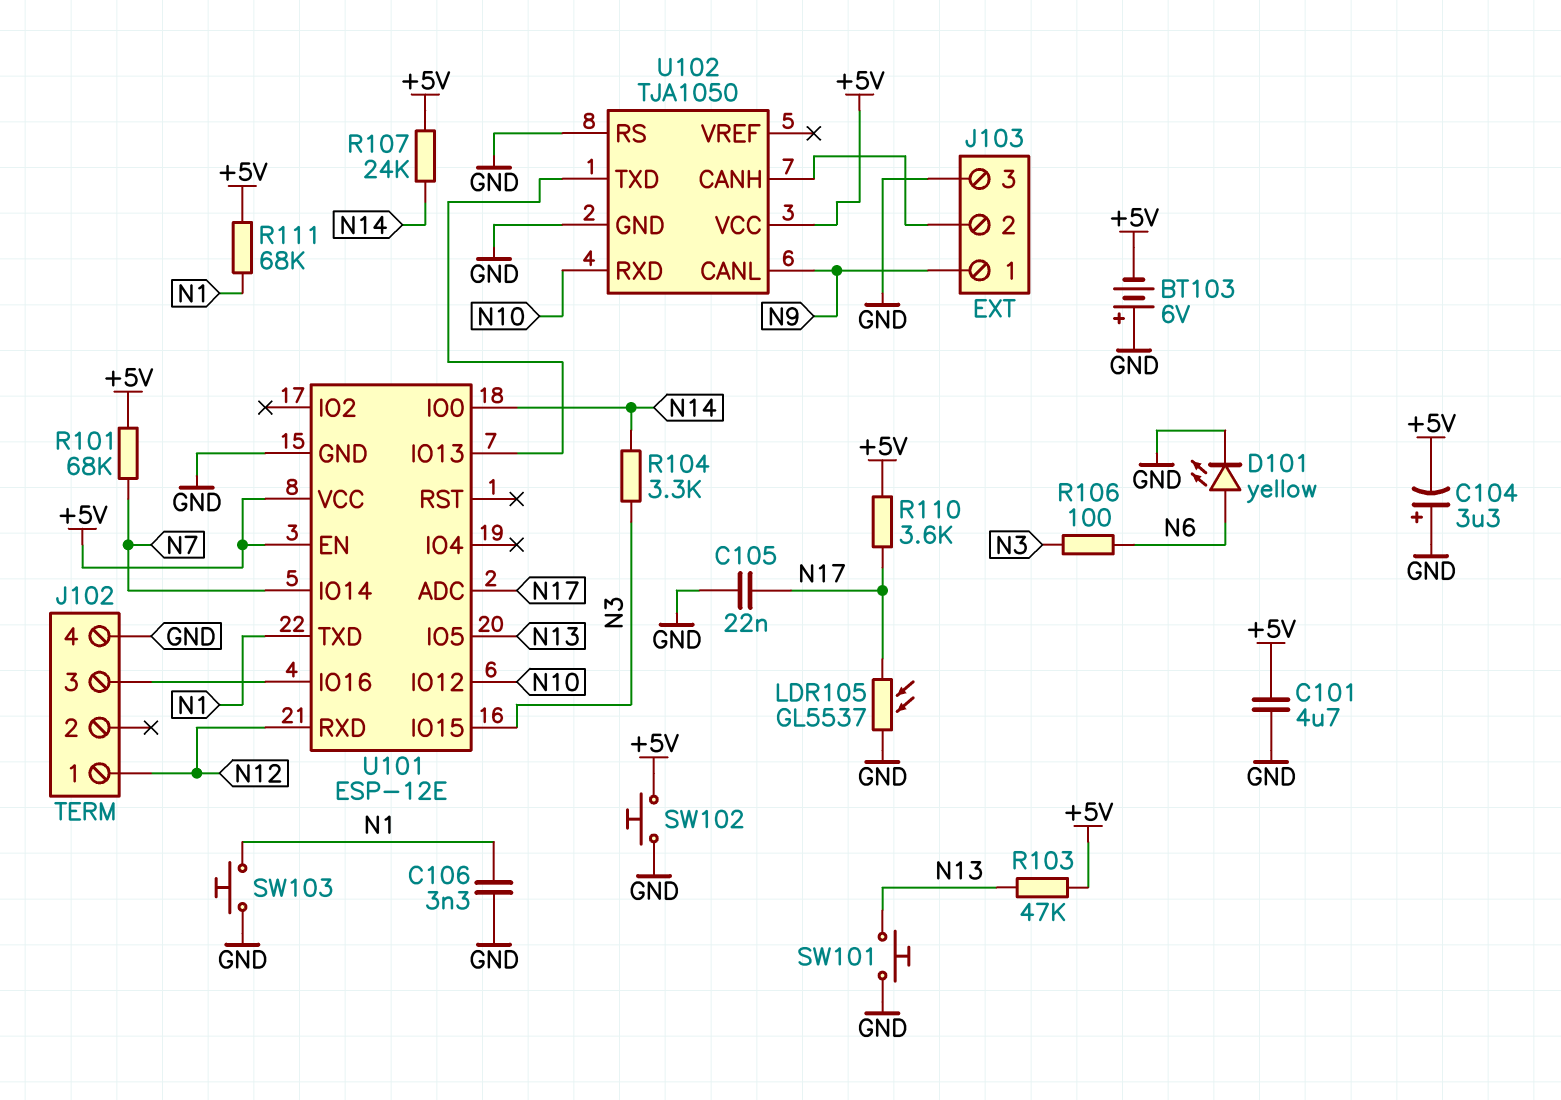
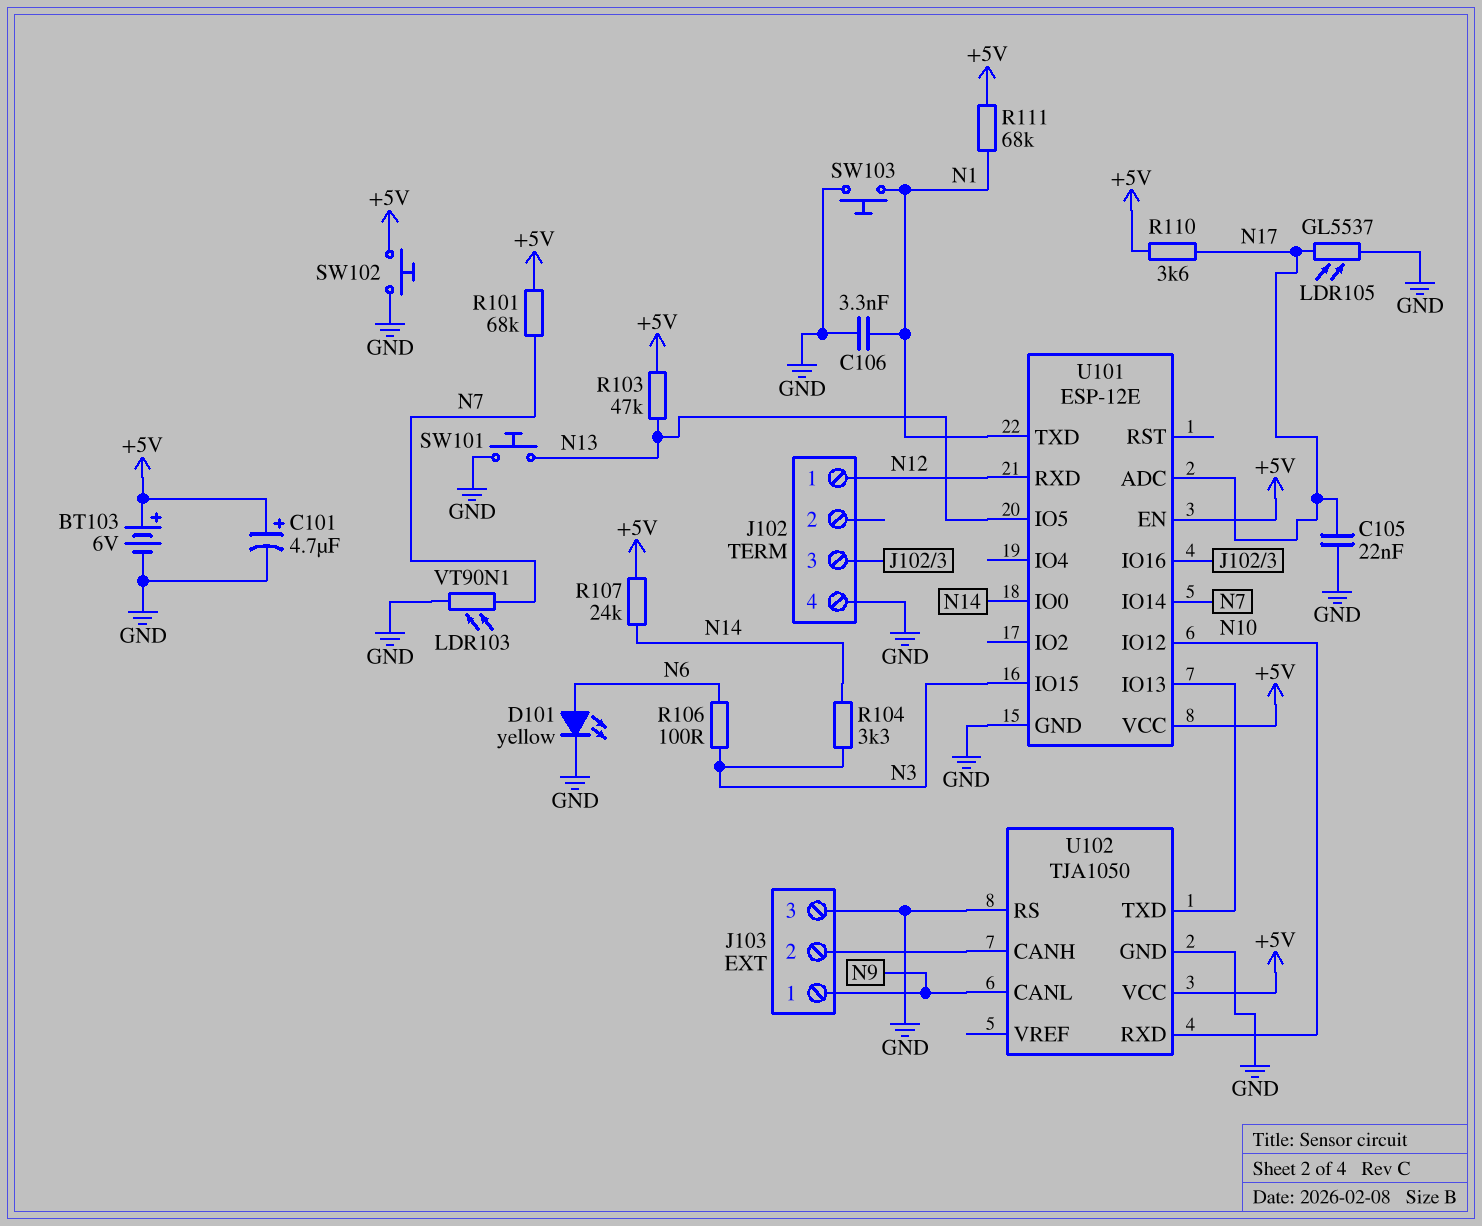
BT103: 6V (plus GND, minus +5V) -> 6V (plus +5V, minus GND)
C101: 4.7uF (+5V, GND) -> 4.7uF (plus +5V, minus GND)
C104: 3.3uF (plus GND, minus +5V) -> none
LDR103: none -> VT90N1 (GND, N7)

